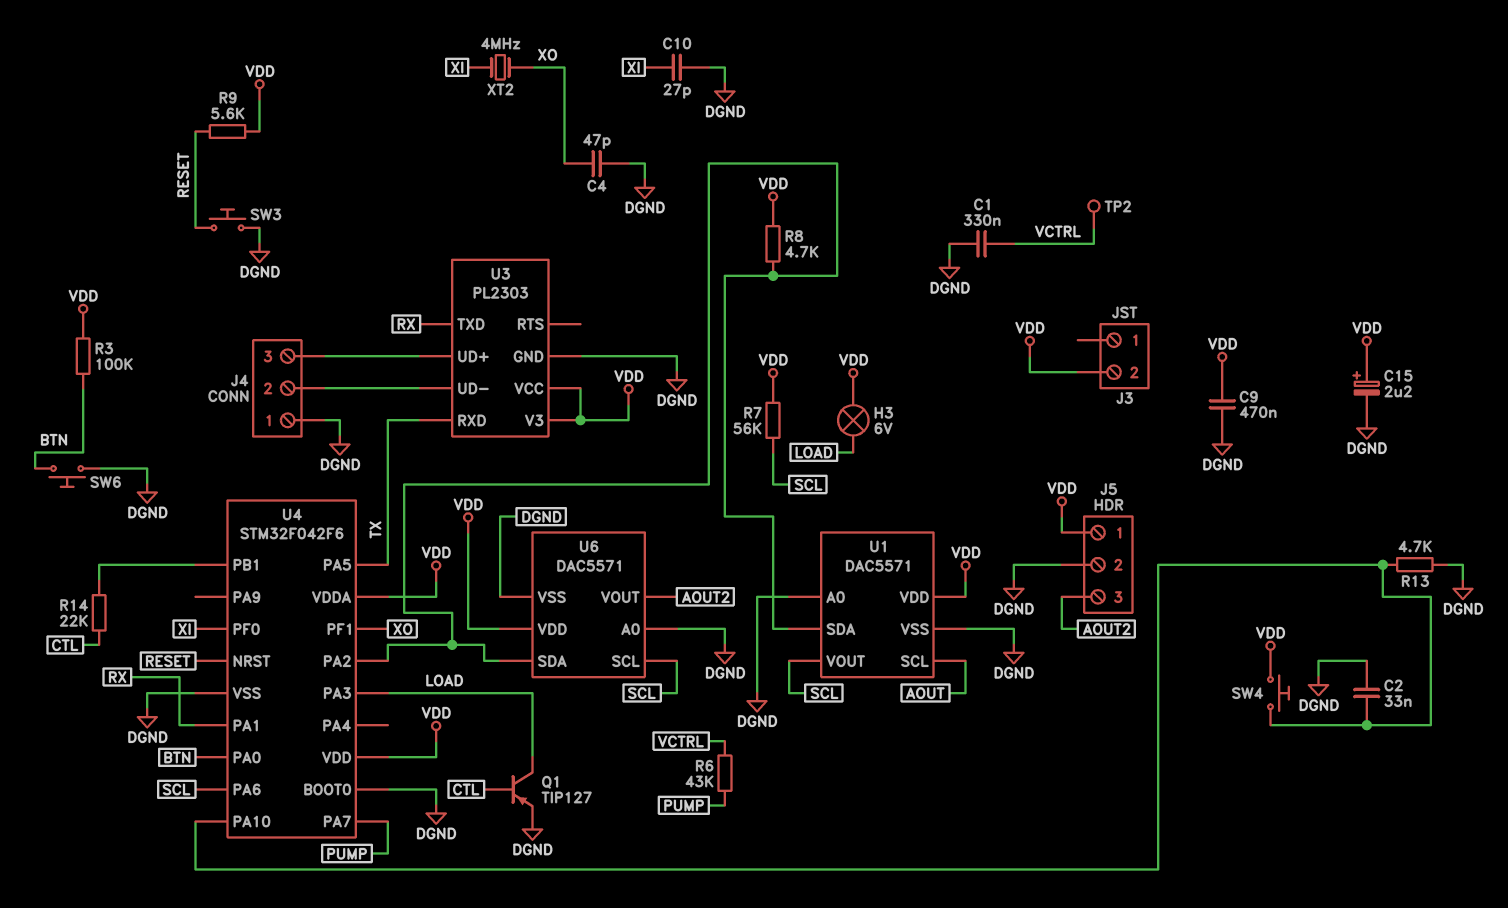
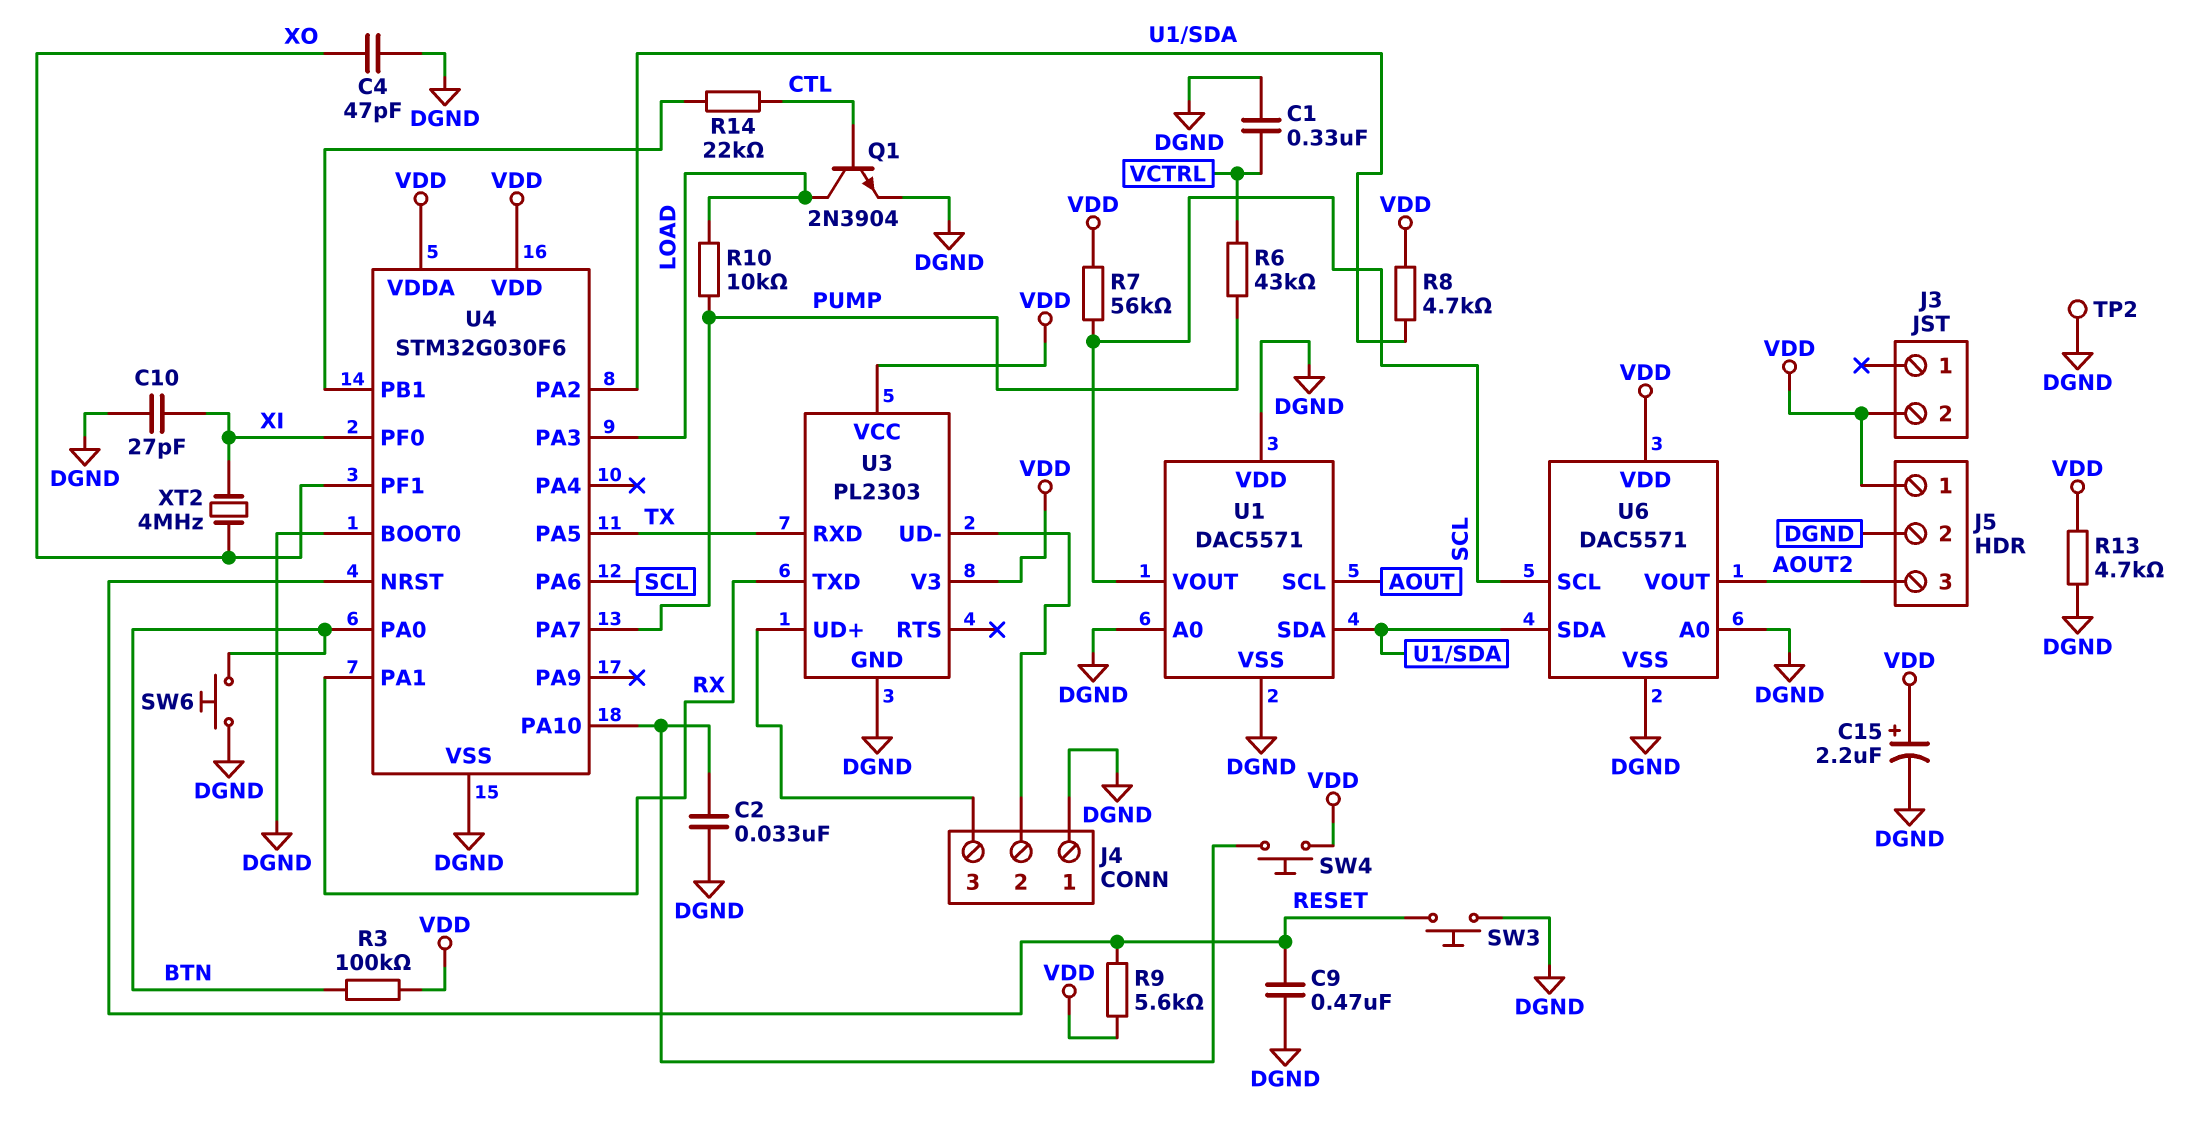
C9: 470nF (DGND, VDD) -> 470nF (DGND, RESET)
H3: lamp 6V (LOAD, VDD) -> none
Q1: PNP TIP127 (B CTL, C LOAD, E DGND) -> NPN 2N3904 (B CTL, C LOAD, E DGND)
R10: none -> 10k (LOAD, PUMP)
R13: 4.7k (DGND, U4/PA10) -> 4.7k (DGND, VDD)
TP2: test point (VCTRL) -> test point (DGND)
U1 pin VDD: VDD -> DGND
U4: STM32F042F6 -> STM32G030F6

